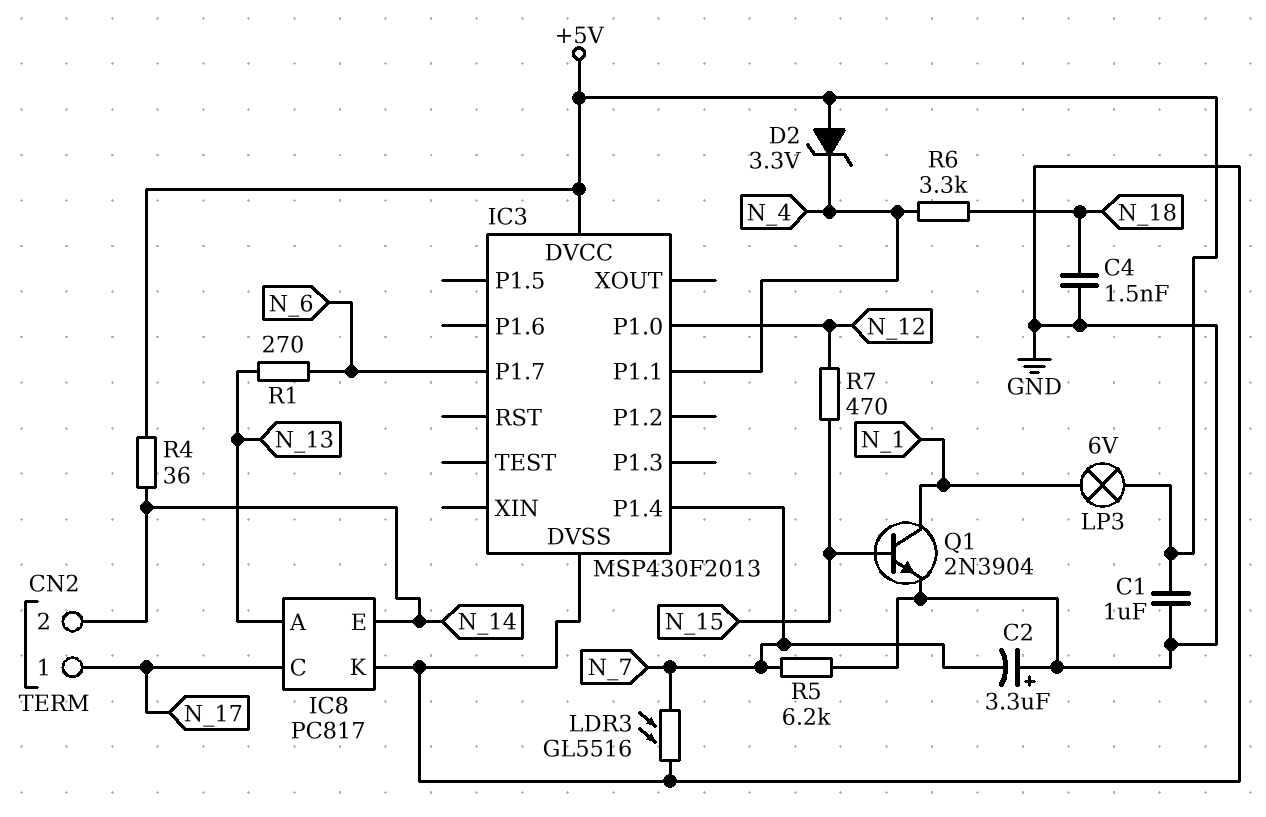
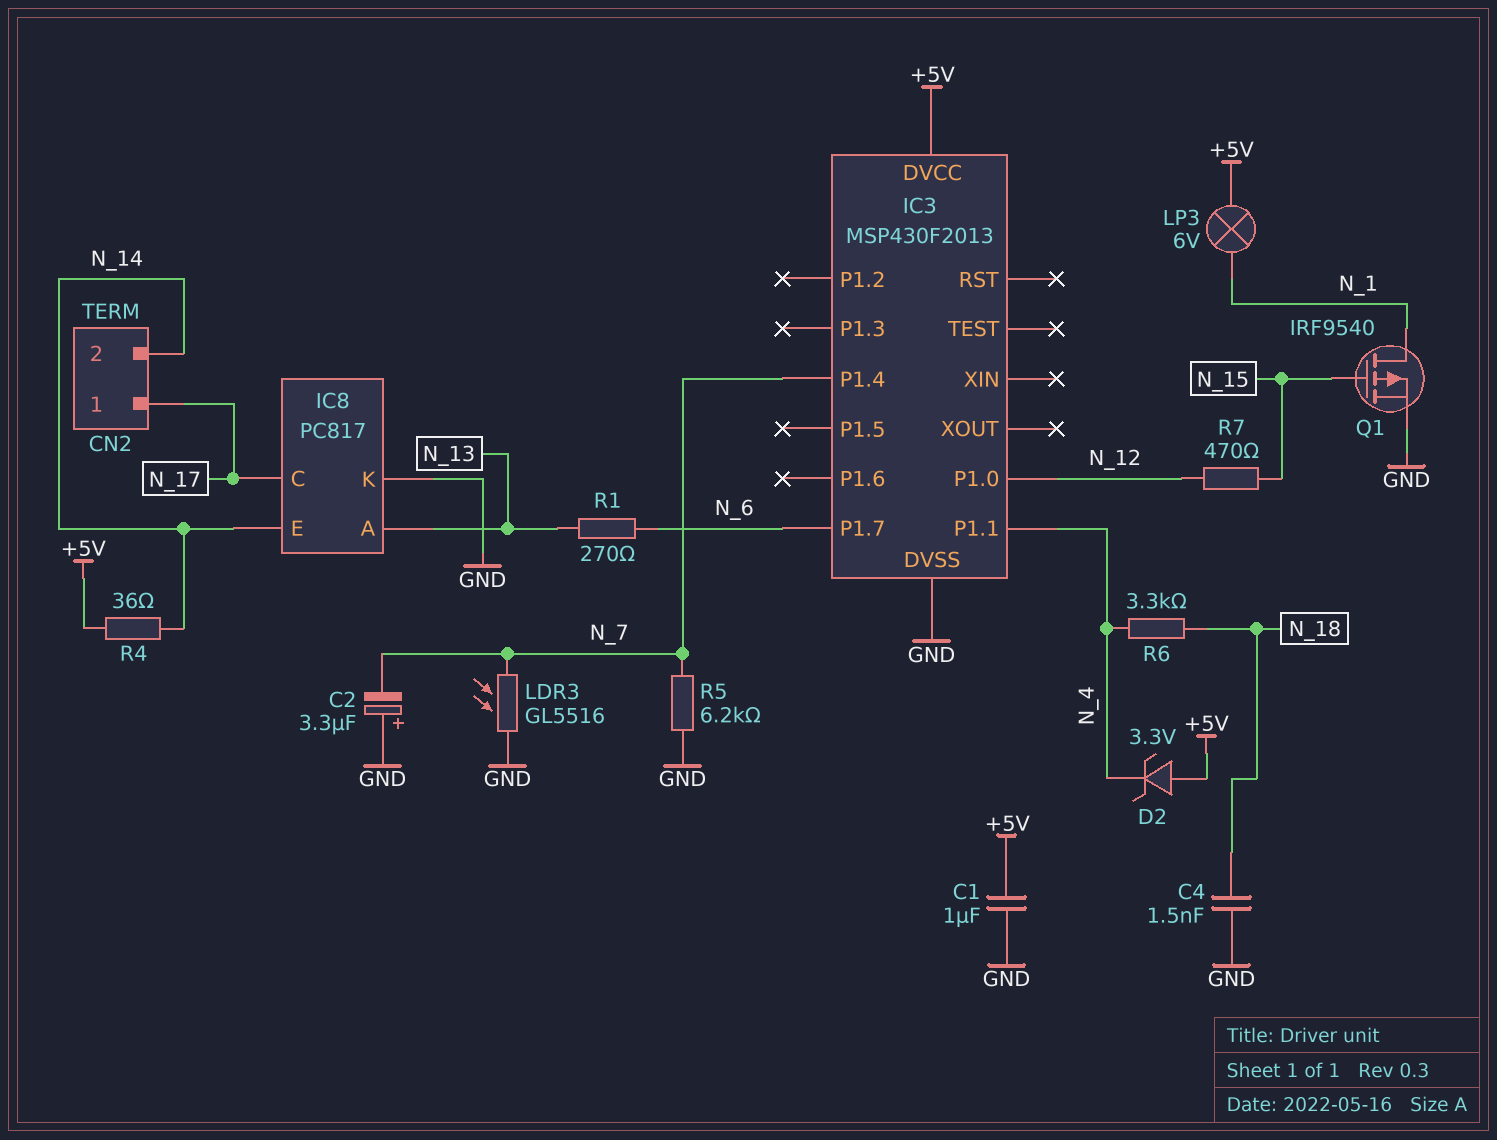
Q1: NPN 2N3904 (B N_15, C N_1, E GND) -> PMOS IRF9540 (G N_15, D N_1, S GND)

